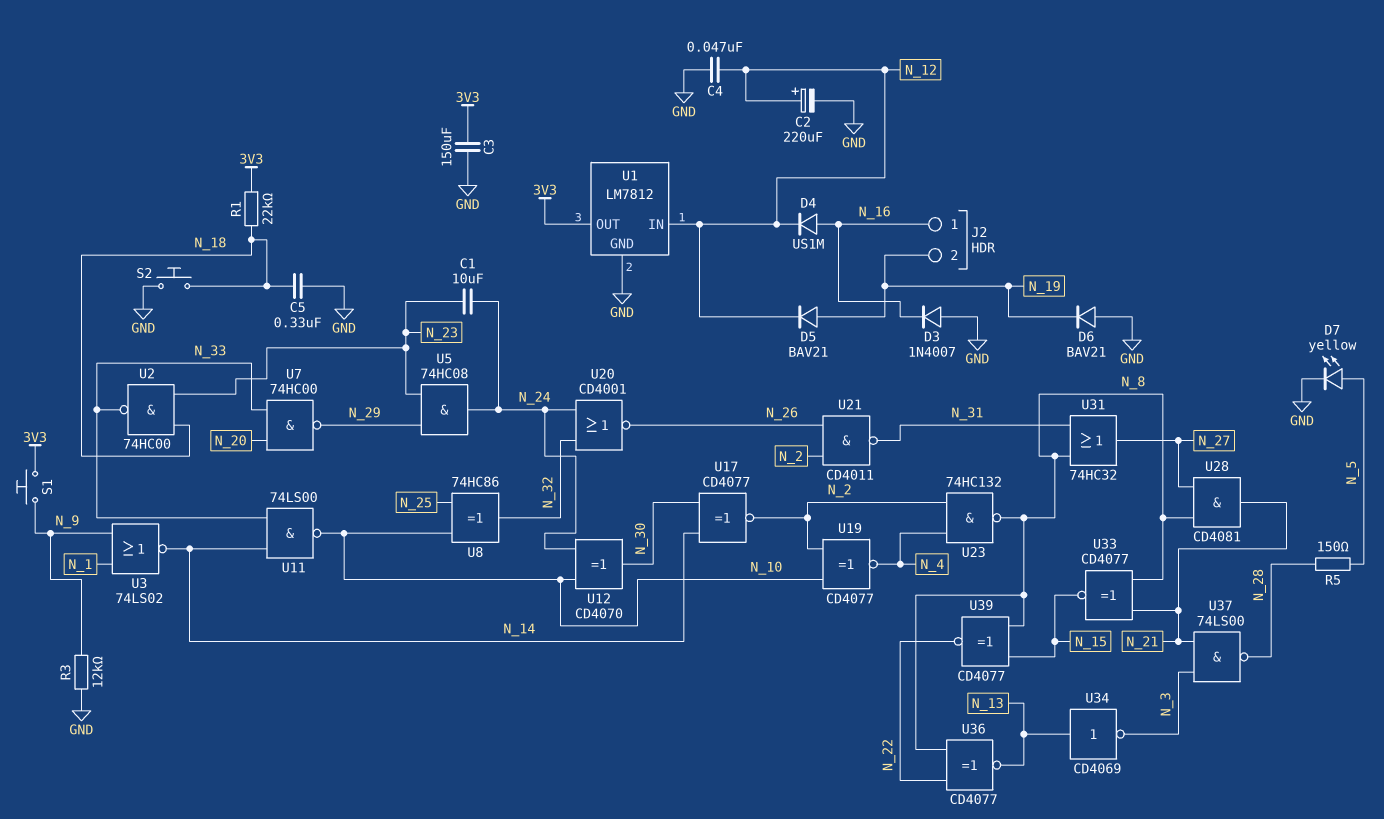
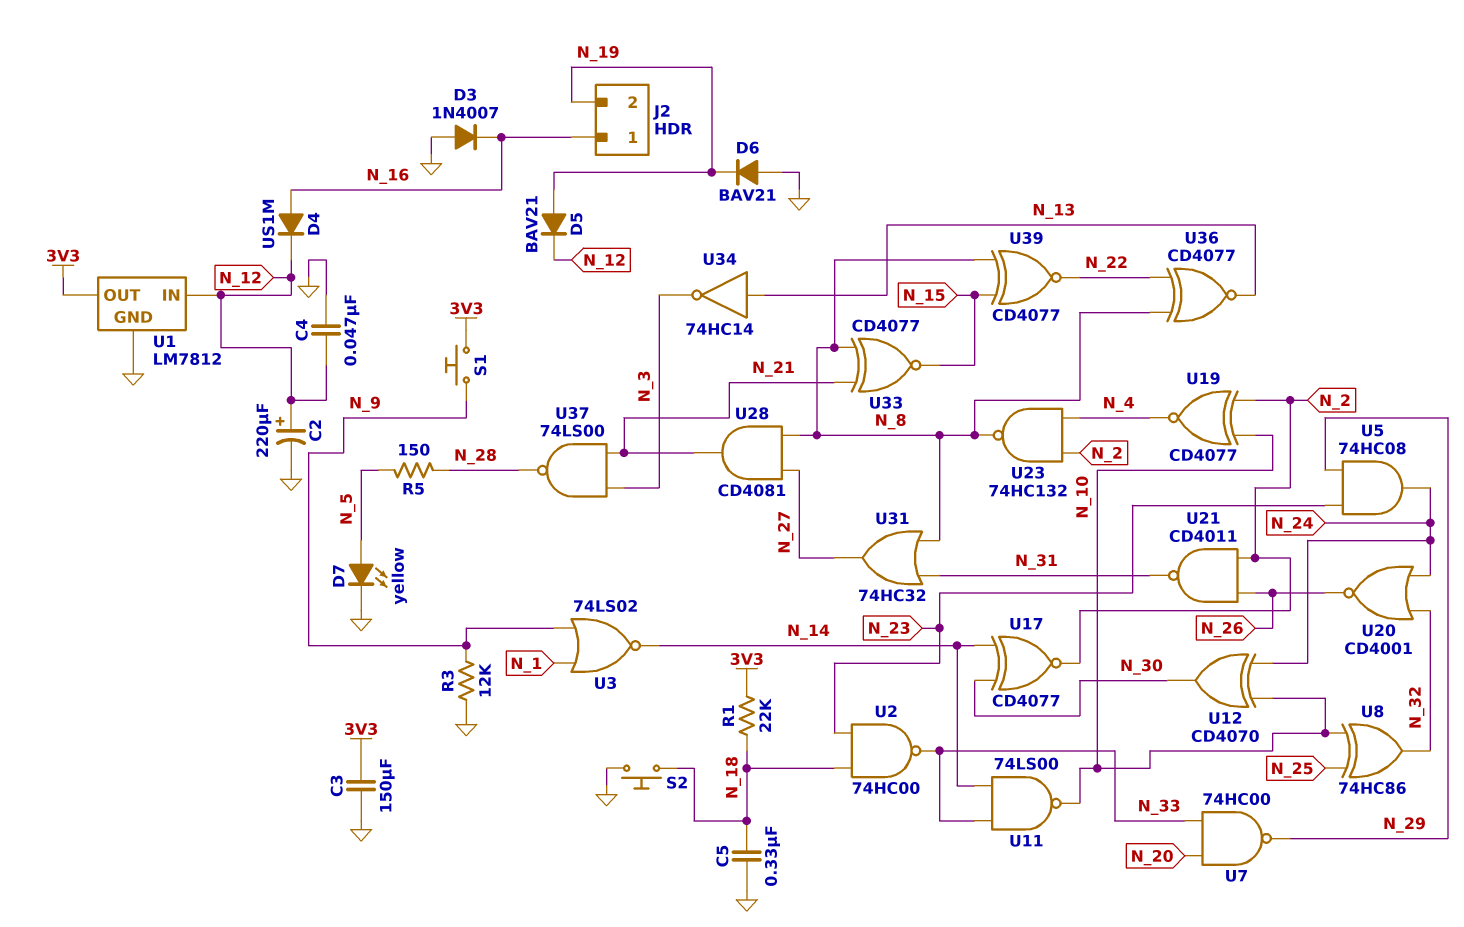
C1: 10uF (N_23, N_24) -> none
U34: NOT CD4069 (in N_13, out N_3) -> NOT 74HC14 (in N_13, out N_3)

